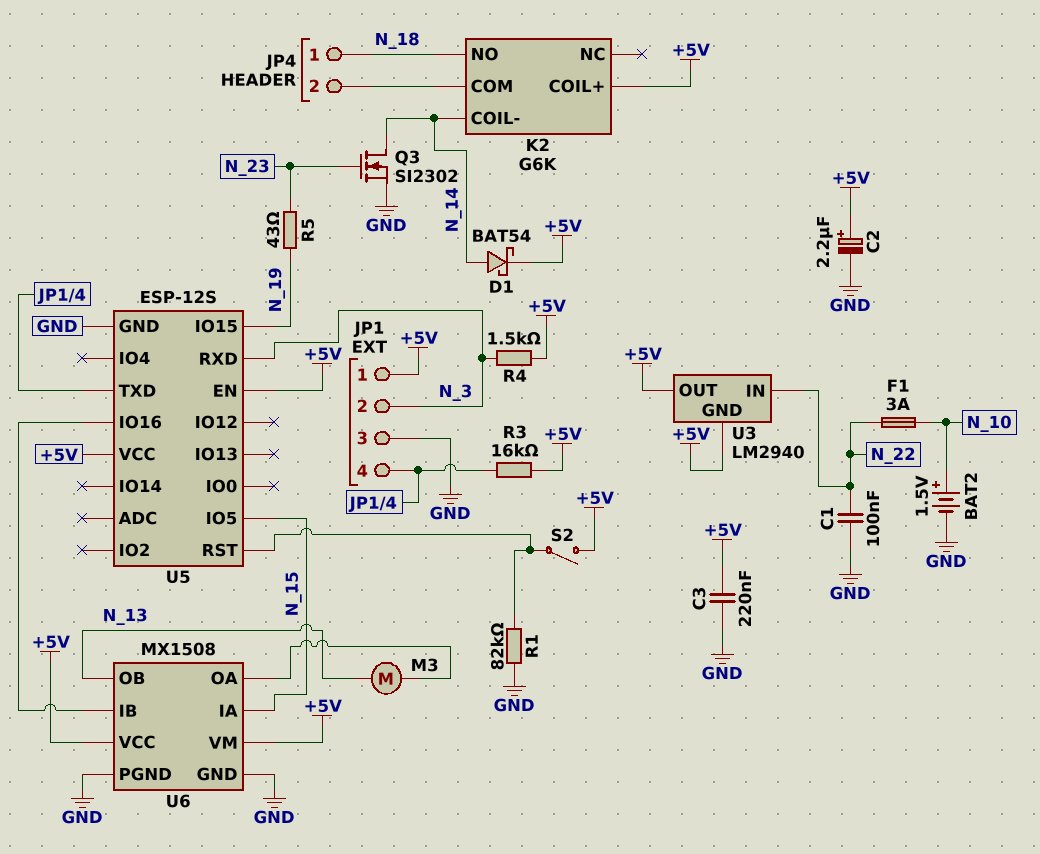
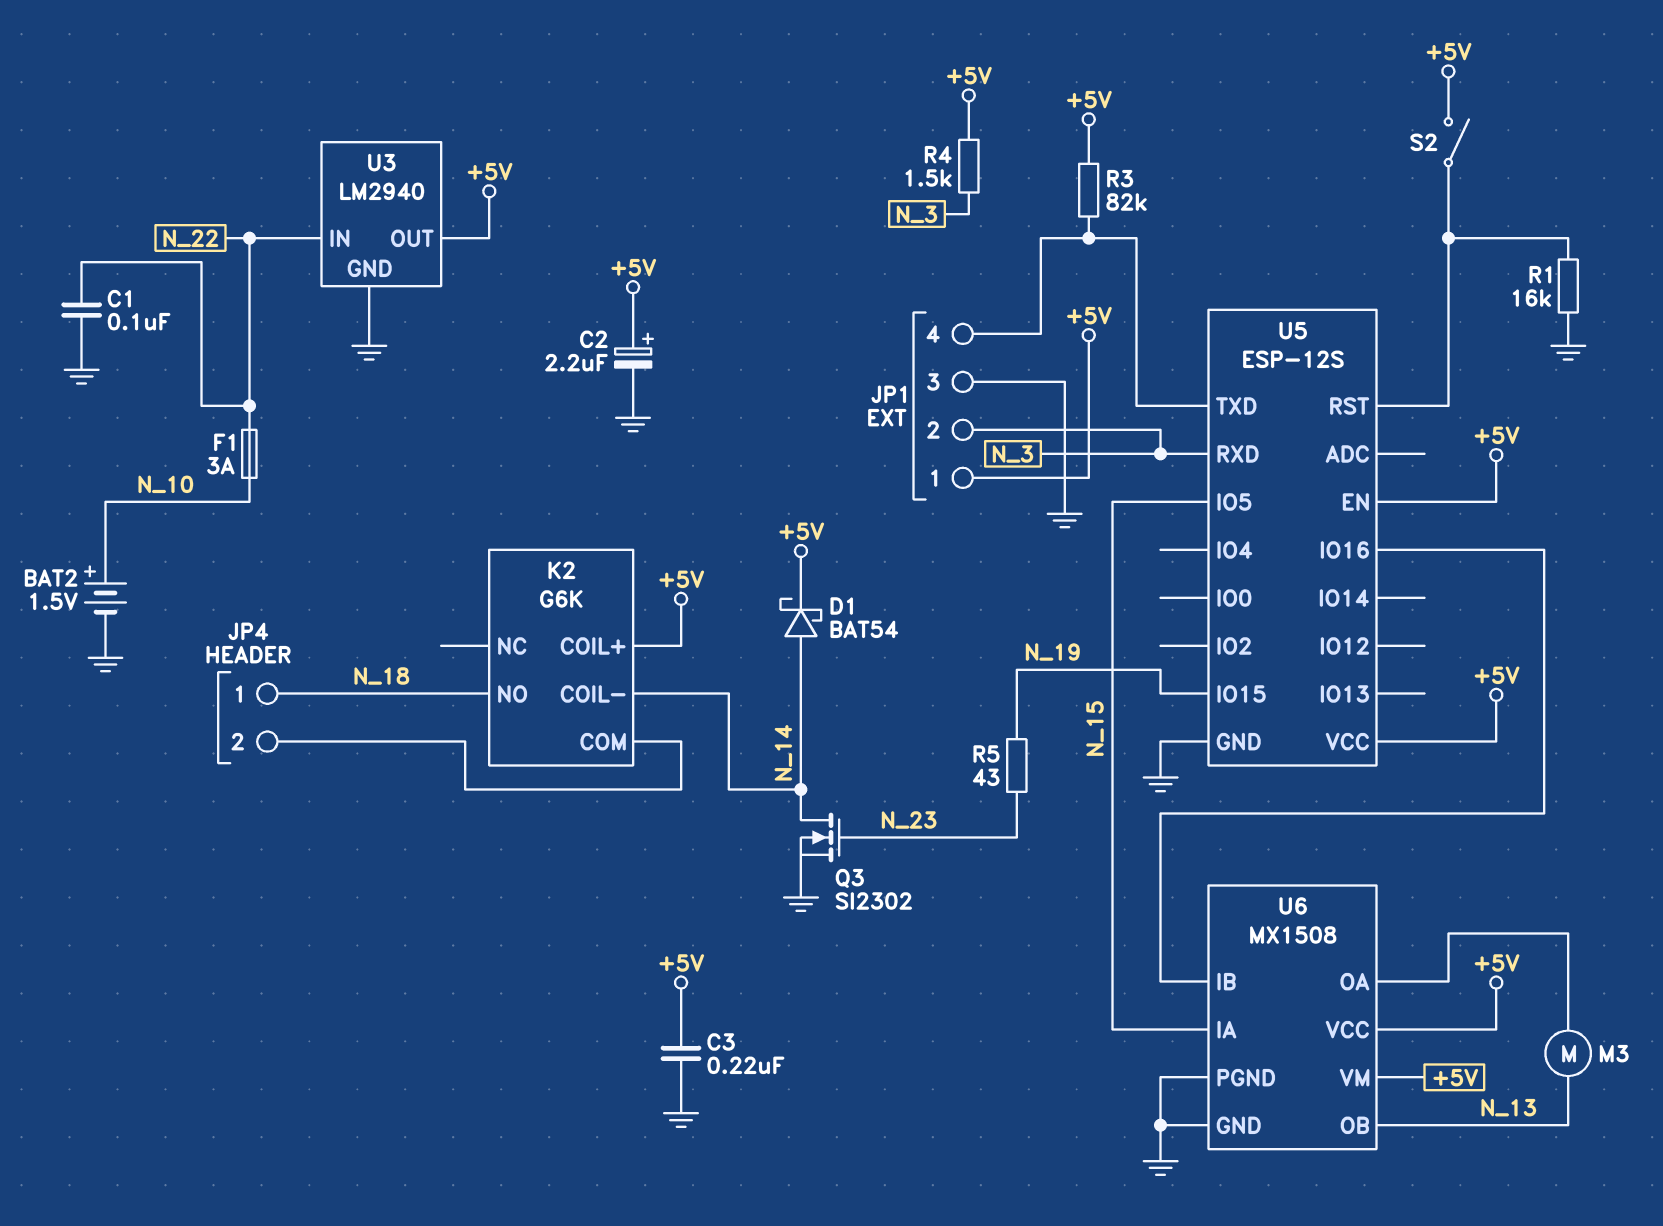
R1: 82k (GND, U5/RST) -> 16k (GND, U5/RST)
R3: 16k (+5V, JP1/4) -> 82k (+5V, JP1/4)
U3 pin GND: +5V -> GND

